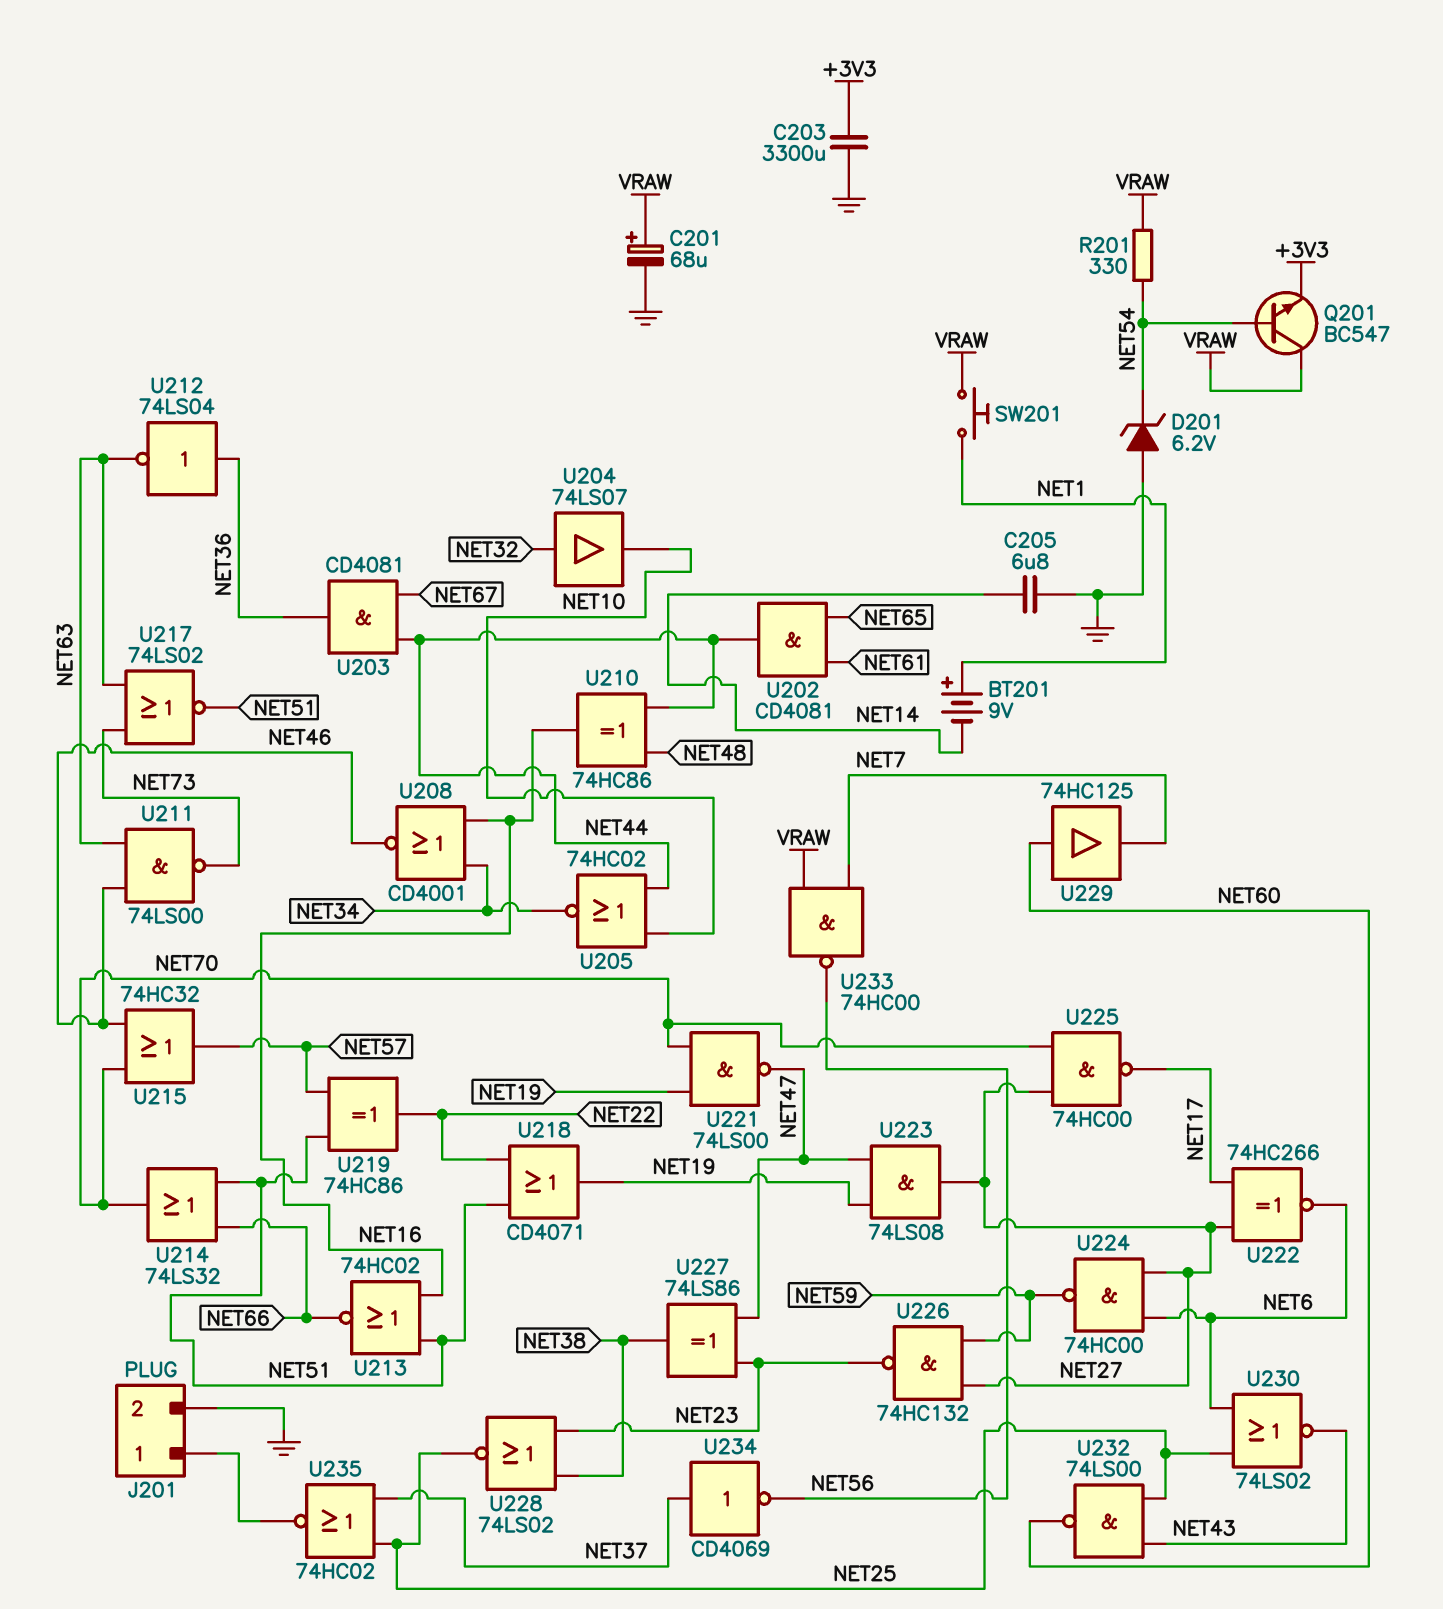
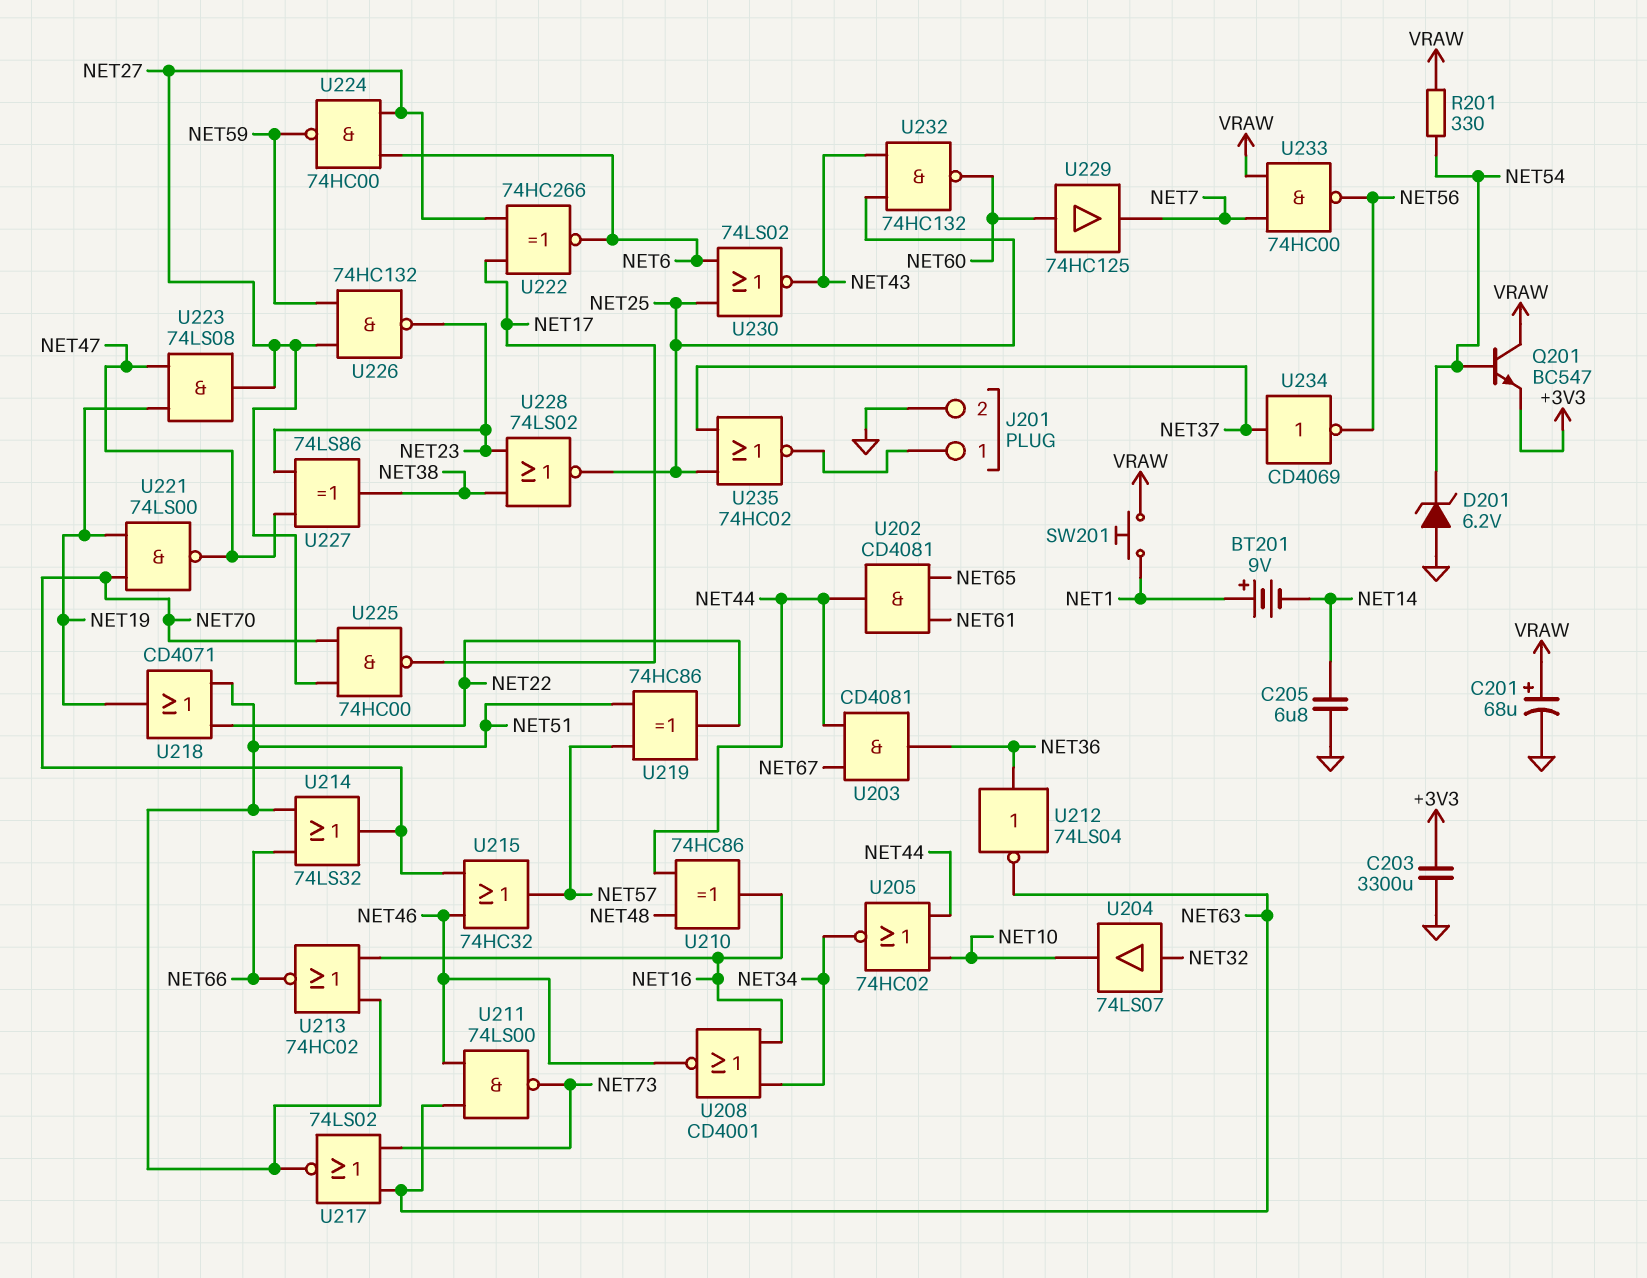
U232: NAND 74LS00 (in NET25, in NET43, out NET60) -> NAND 74HC132 (in NET25, in NET43, out NET60)

